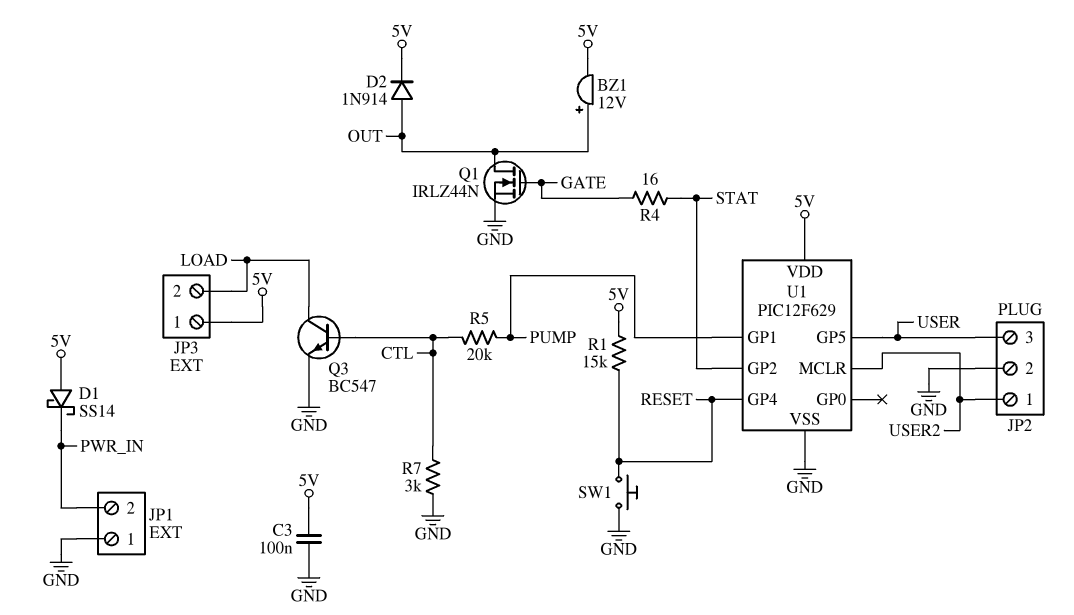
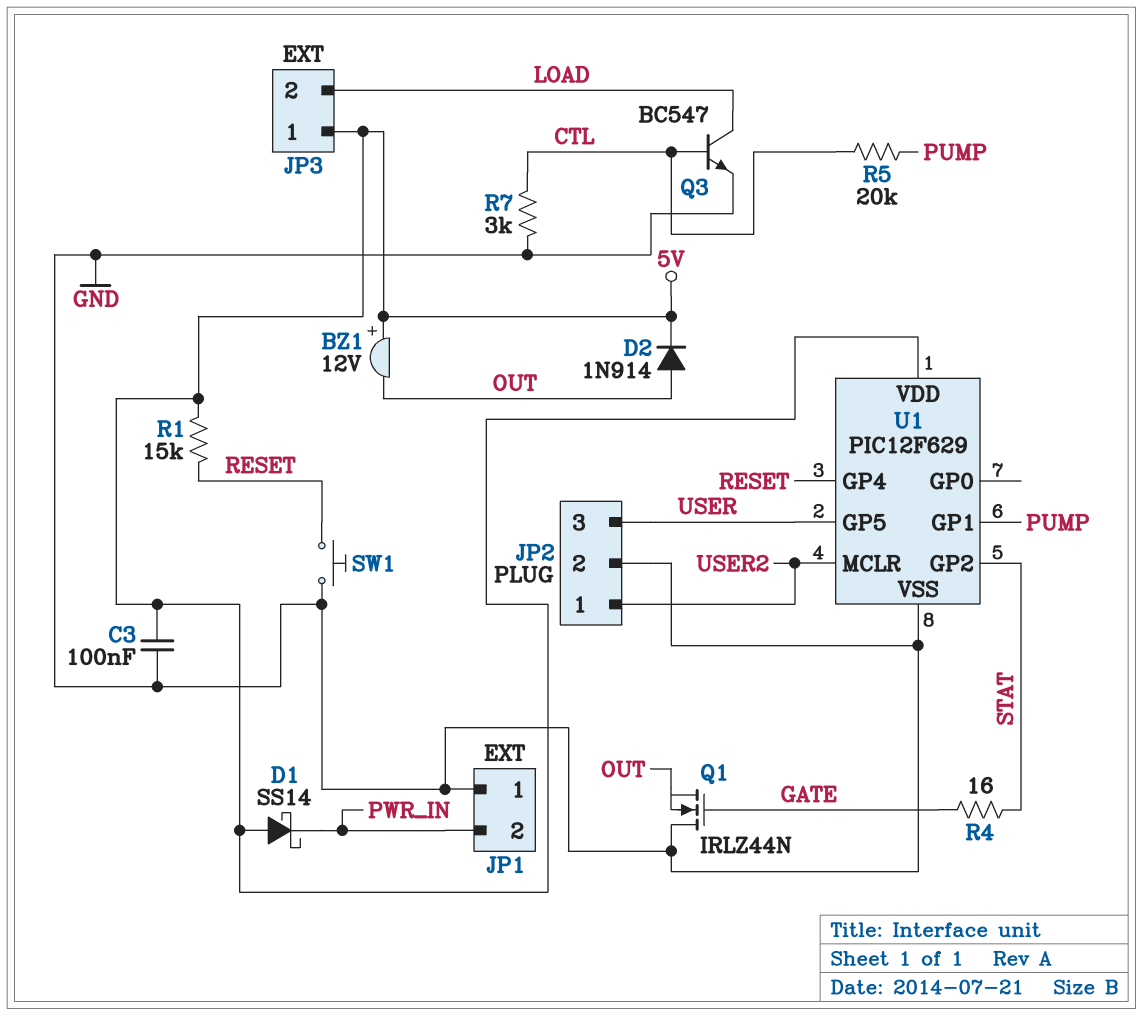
BZ1: buzzer 12V (plus OUT, minus 5V) -> buzzer 12V (plus 5V, minus OUT)
Q1: NMOS IRLZ44N (G GATE, D OUT, S GND) -> NMOS IRLZ44N (G GATE, D GND, S OUT)

